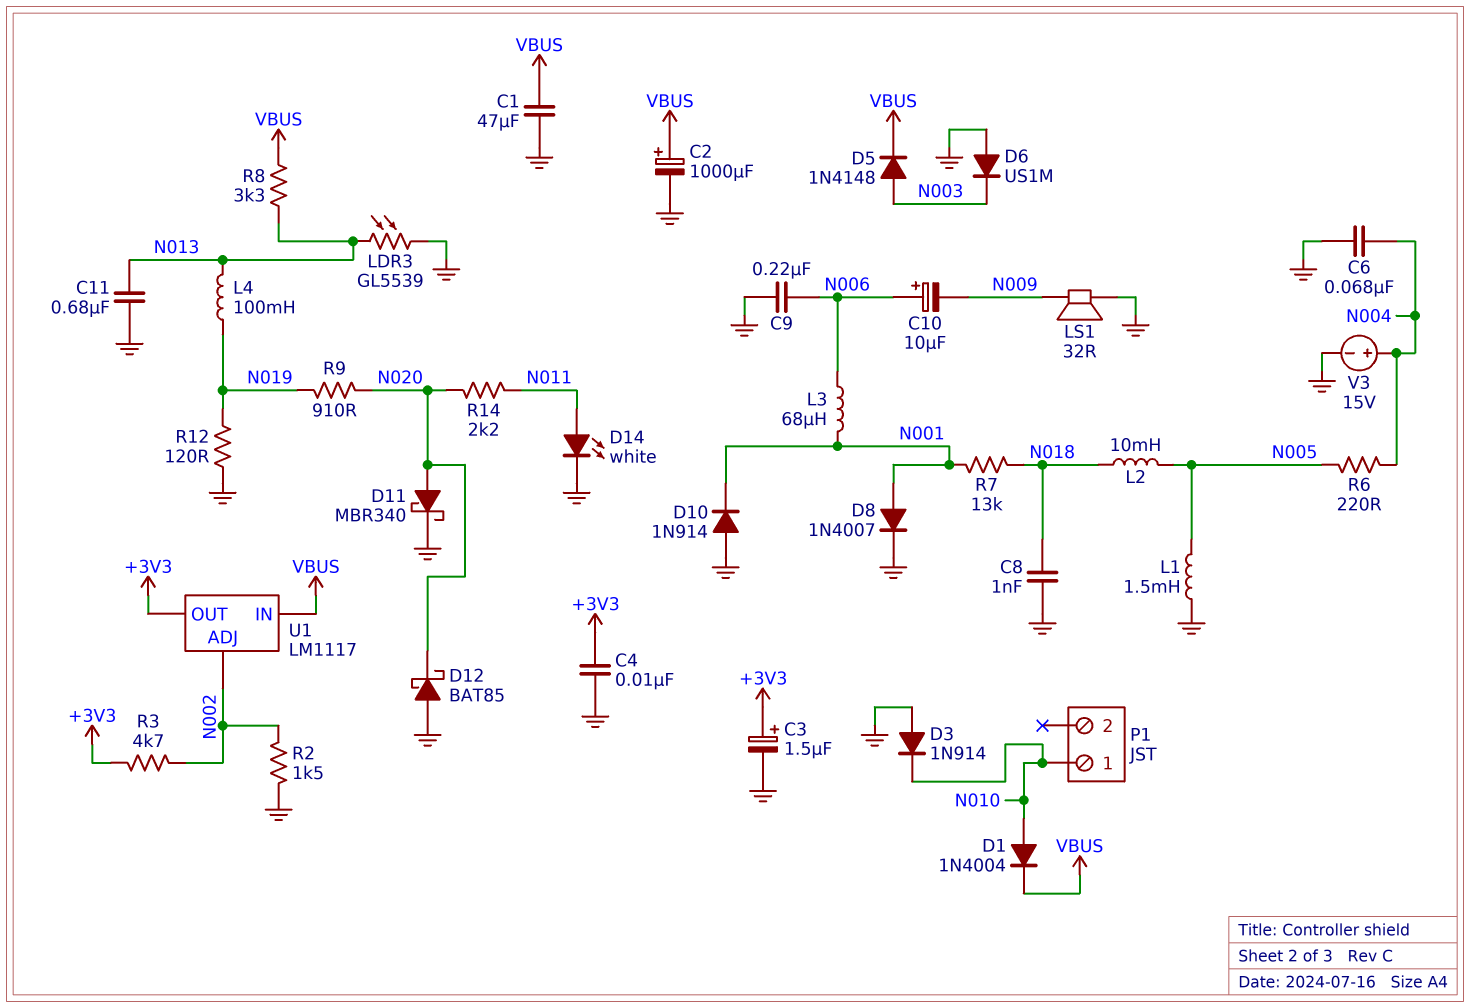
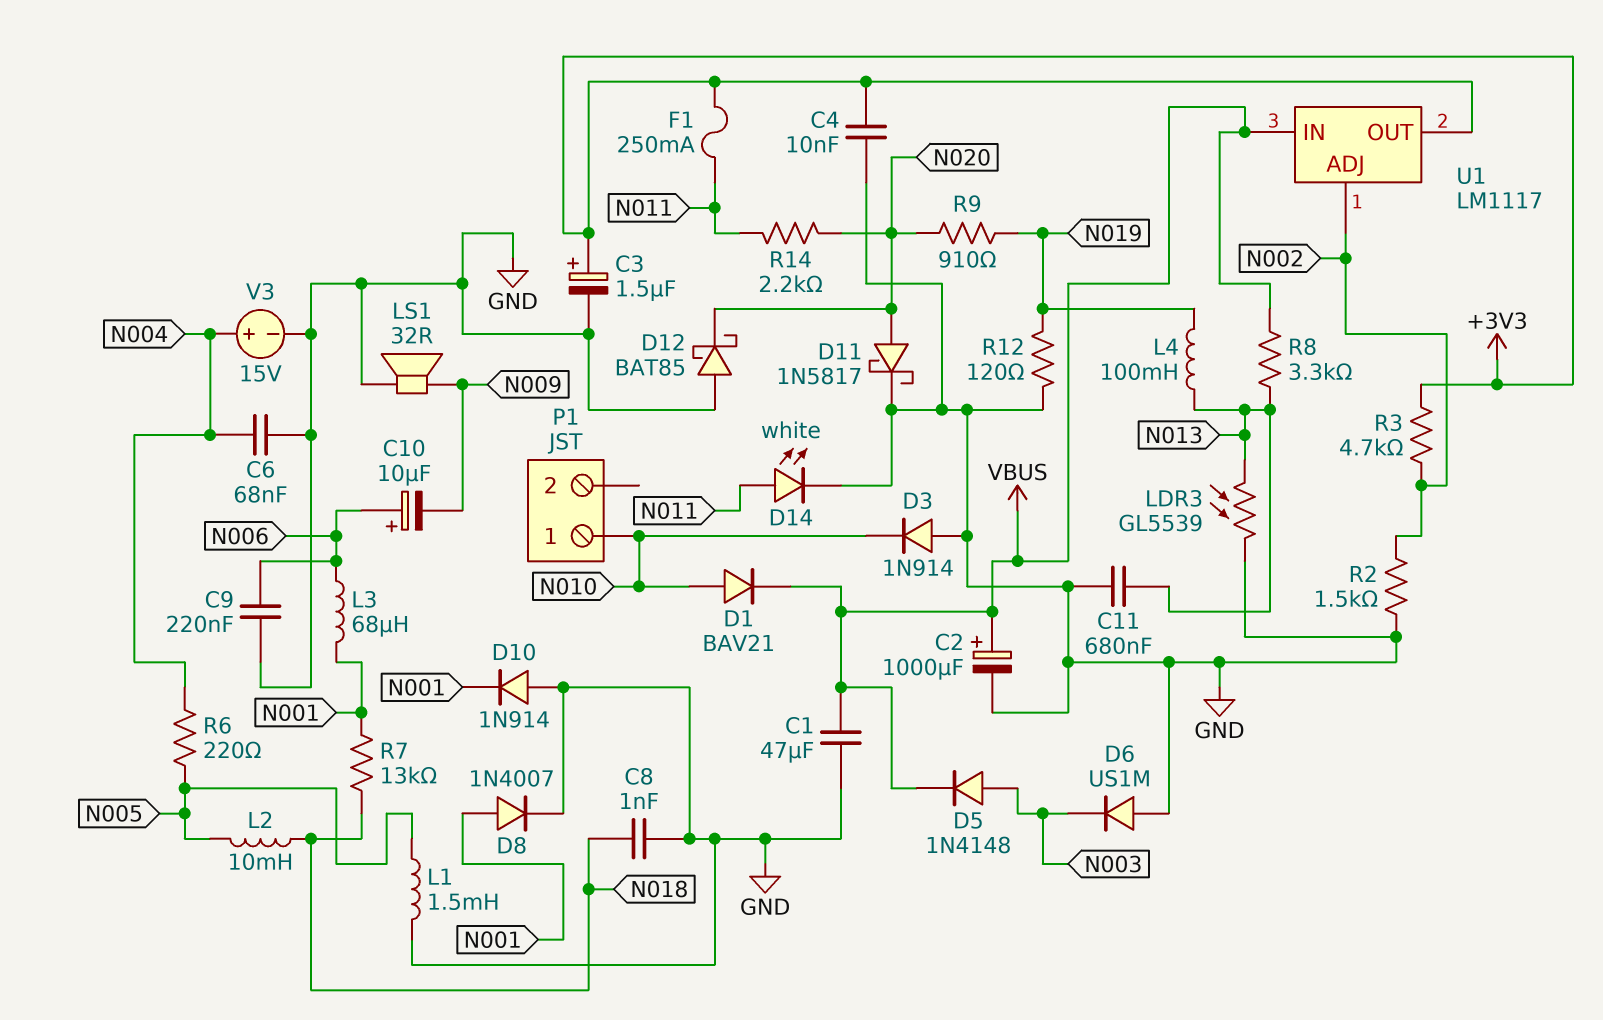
D1: diode 1N4004 (A N010, K VBUS) -> diode BAV21 (A N010, K VBUS)
D11: schottky MBR340 (A N020, K GND) -> schottky 1N5817 (A N020, K GND)
F1: none -> 250mA (+3V3, N011)

